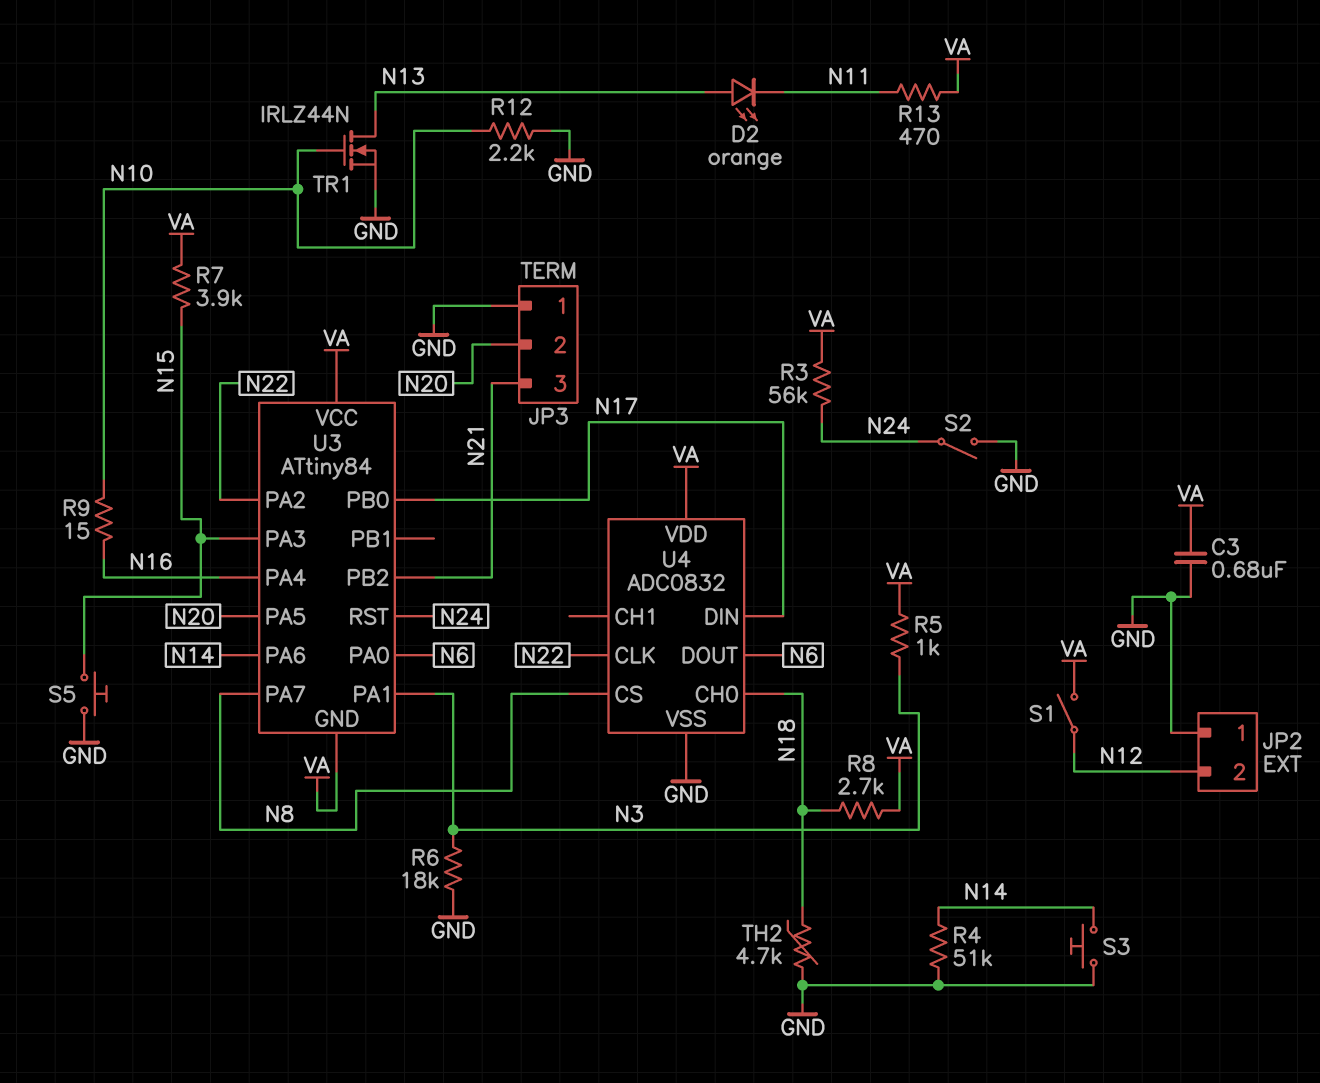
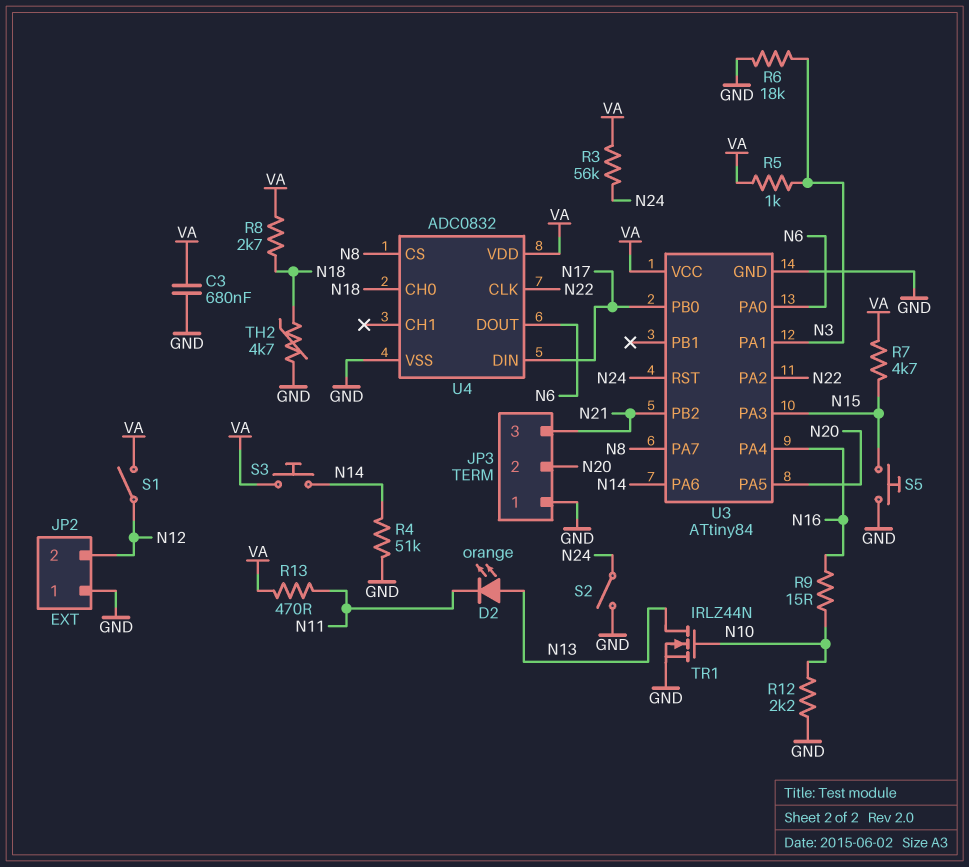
R7: 3.9k (N15, VA) -> 4.7k (N15, VA)
S3: button (GND, N14) -> button (N14, VA)
U3 pin GND: VA -> GND

